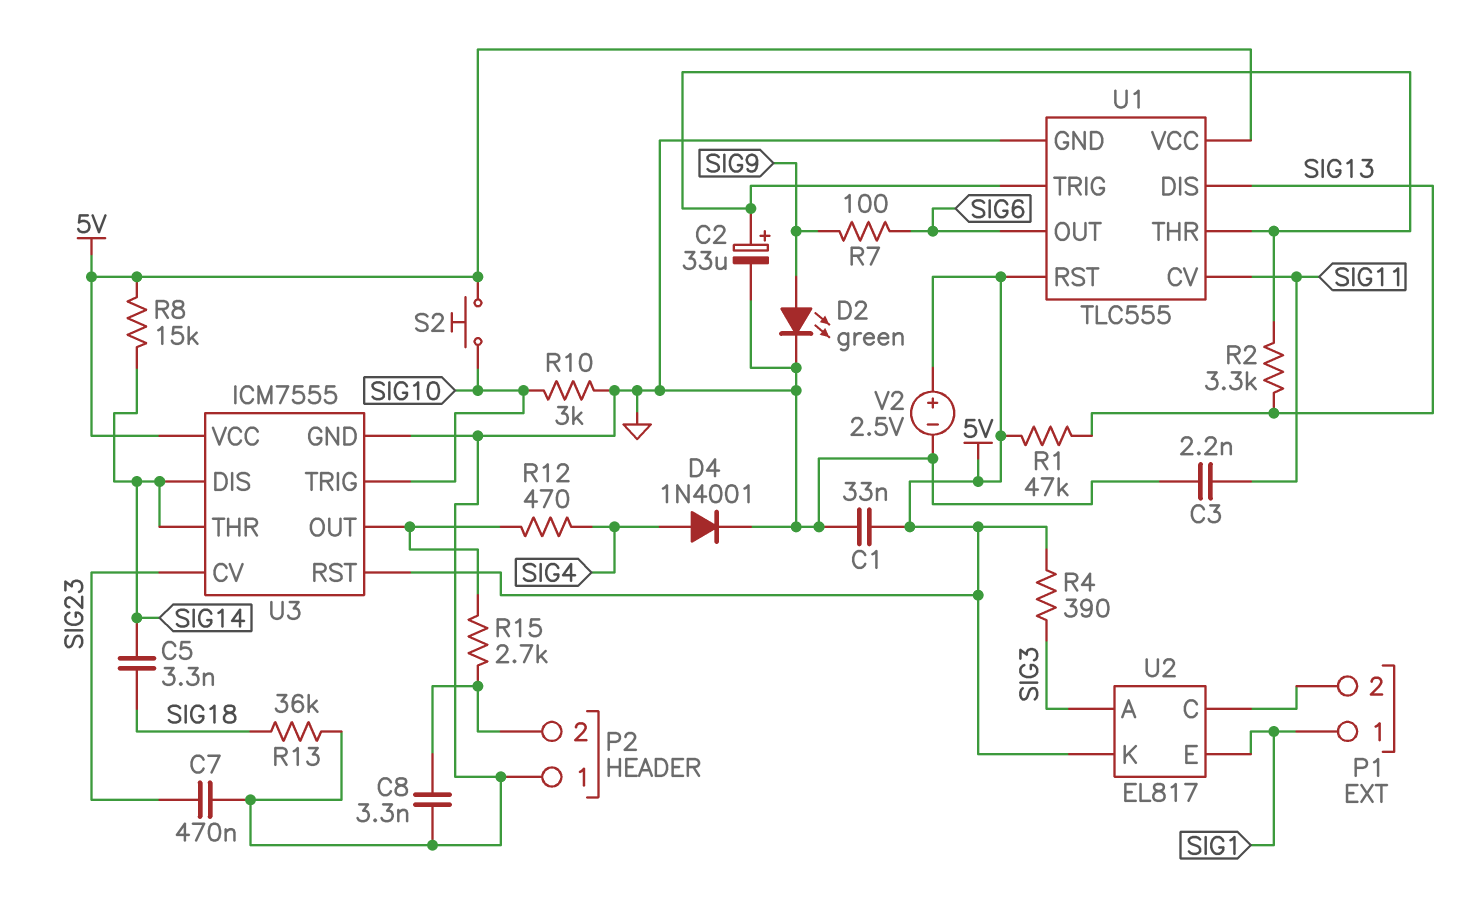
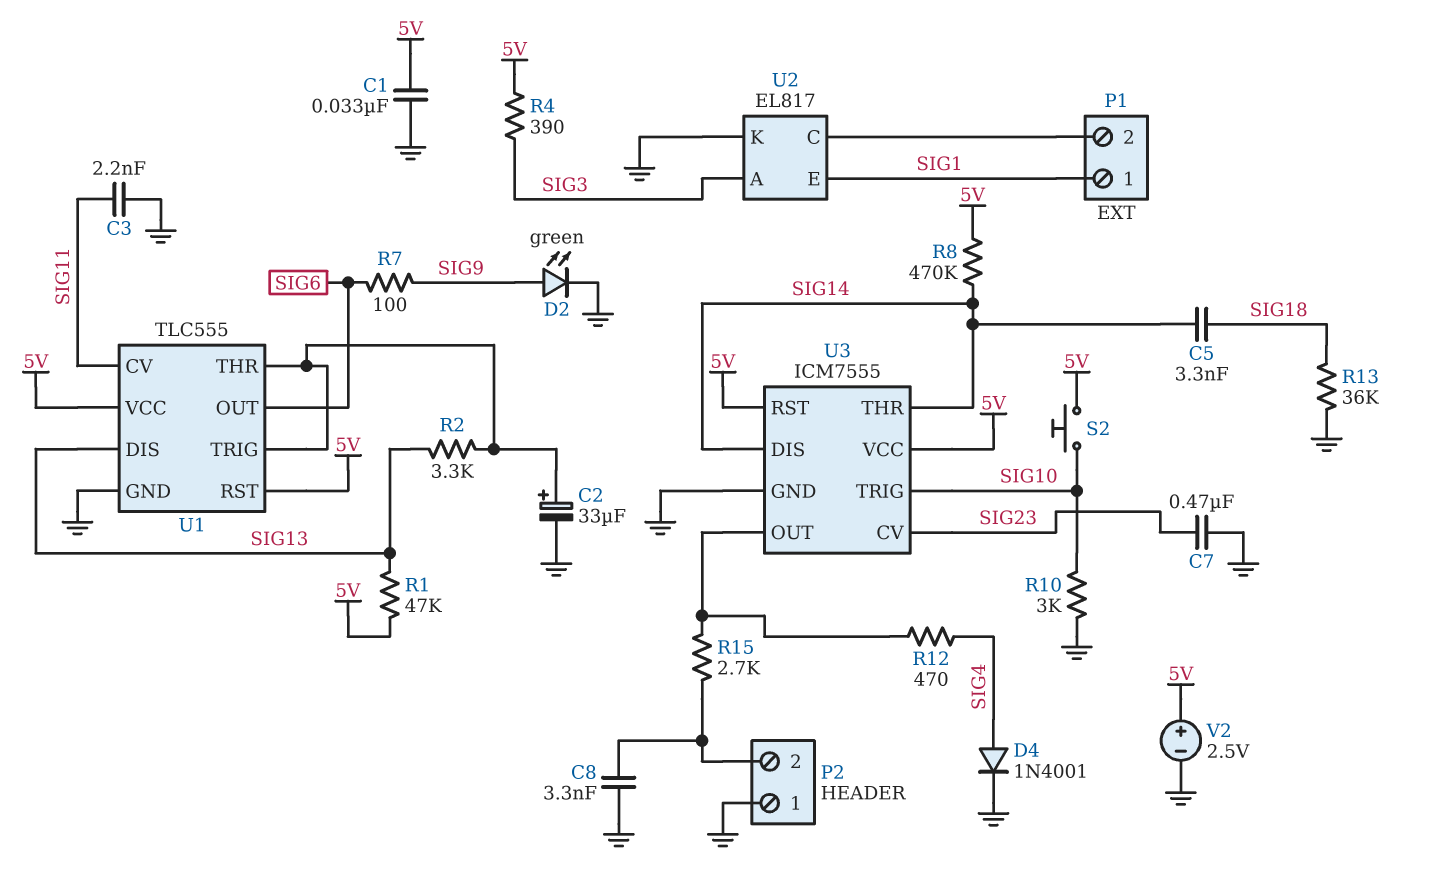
R8: 15k (5V, SIG14) -> 470k (5V, SIG14)
U2 pin K: 5V -> GND

